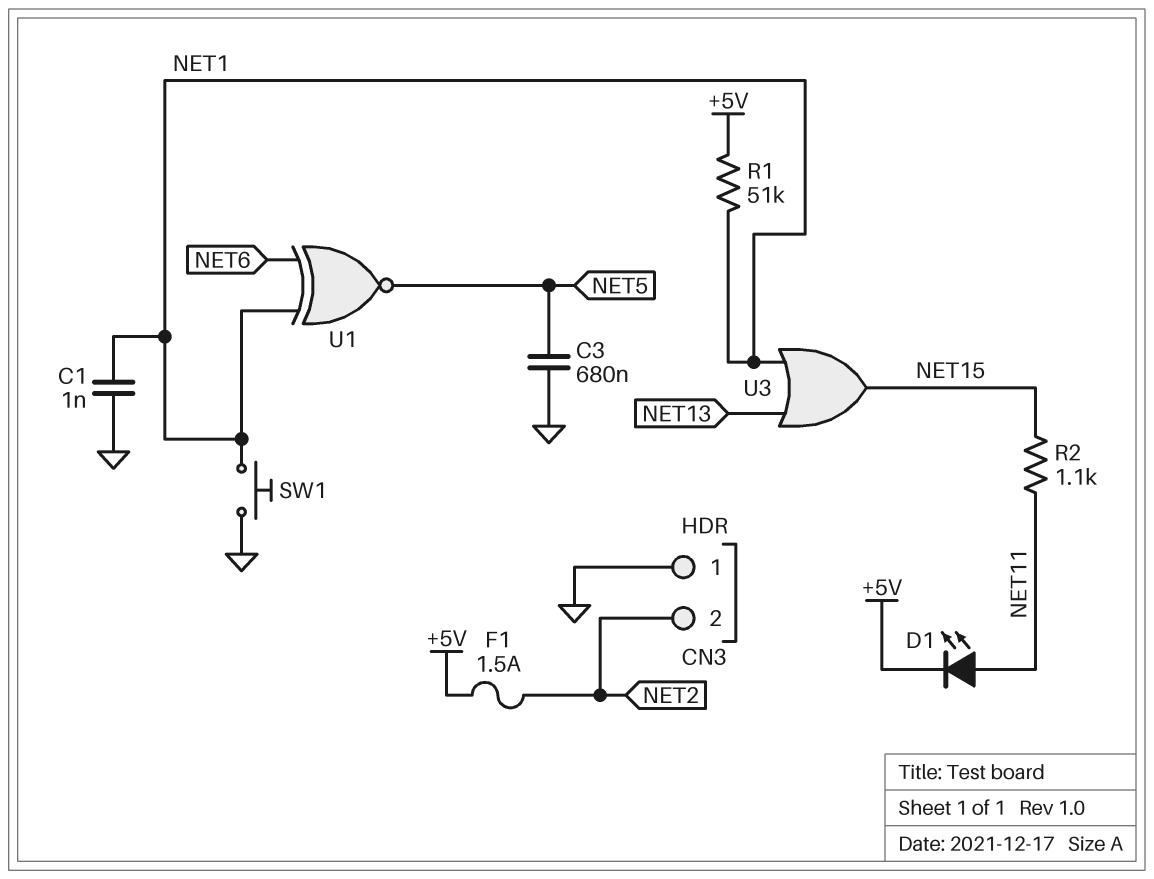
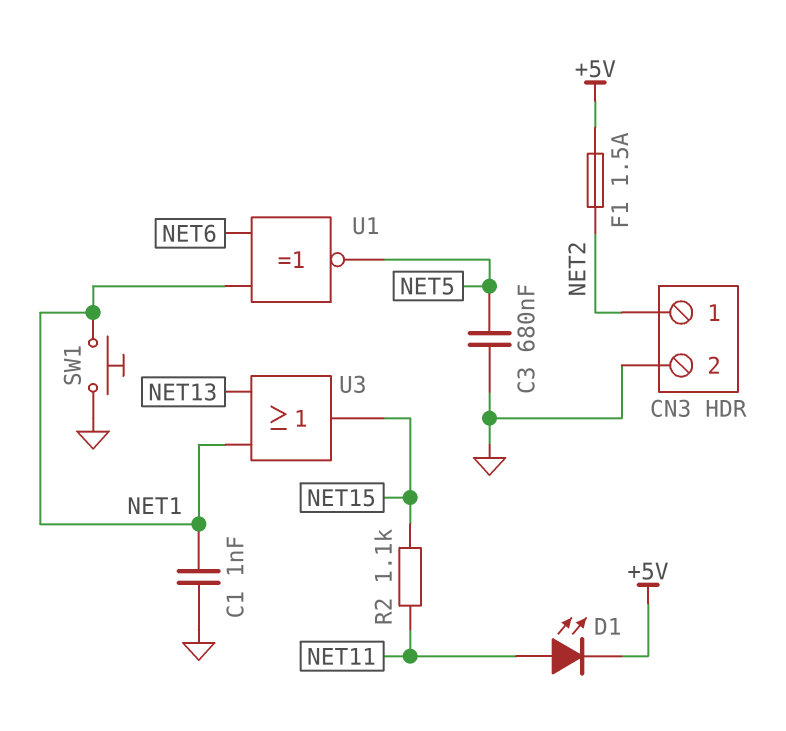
CN3 pin 1: GND -> NET2
CN3 pin 2: NET2 -> GND
R1: 51k (+5V, NET1) -> none

